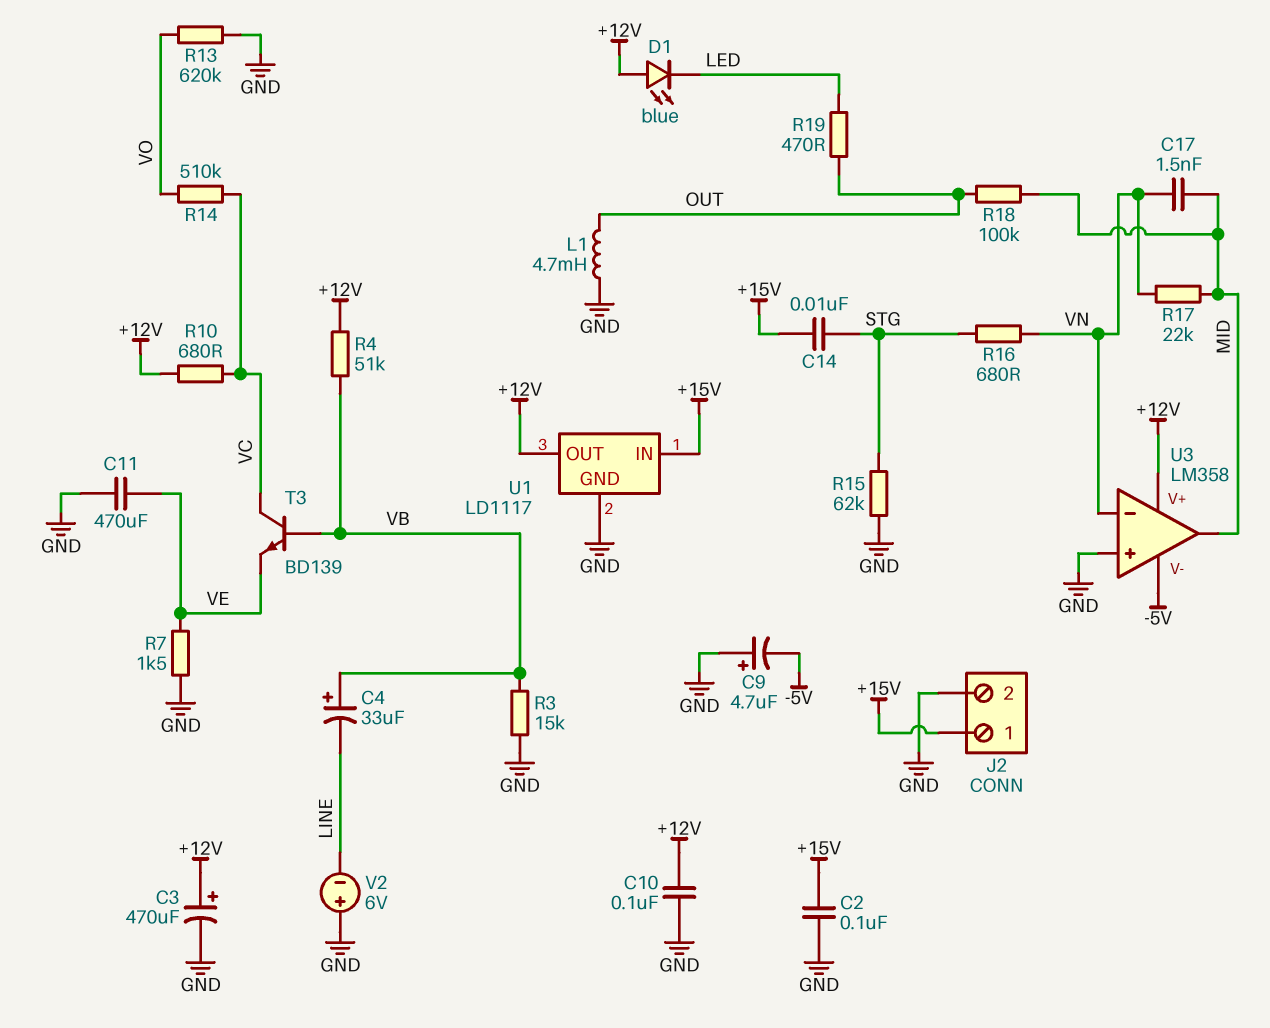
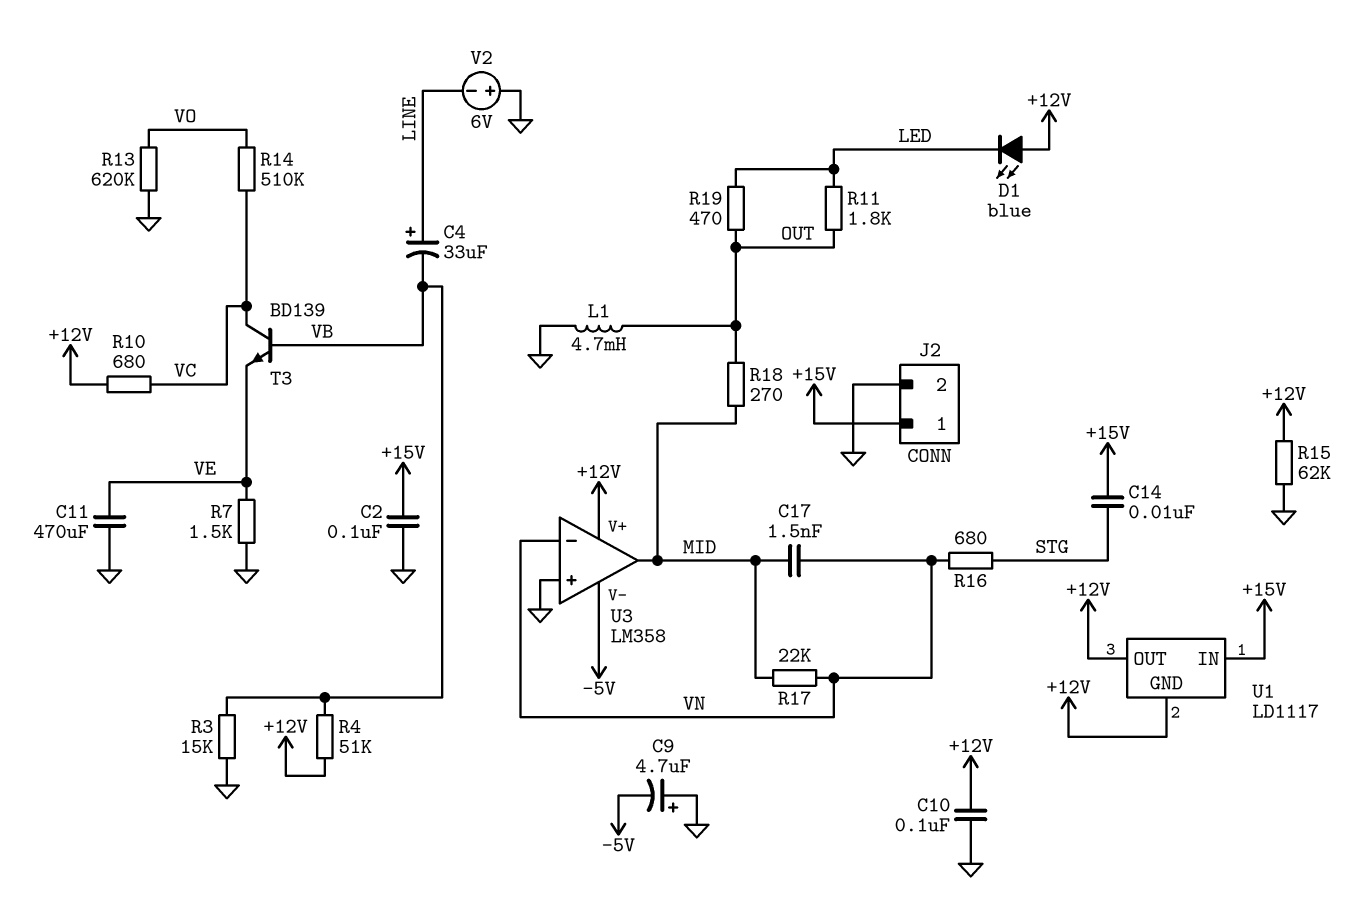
C3: 470uF (plus +12V, minus GND) -> none
C4: 33uF (plus VB, minus LINE) -> 33uF (plus LINE, minus VB)
R11: none -> 1.8k (LED, OUT)
R15: 62k (GND, STG) -> 62k (+12V, GND)
R18: 100k (MID, OUT) -> 270 (MID, OUT)
U1 pin GND: GND -> +12V

